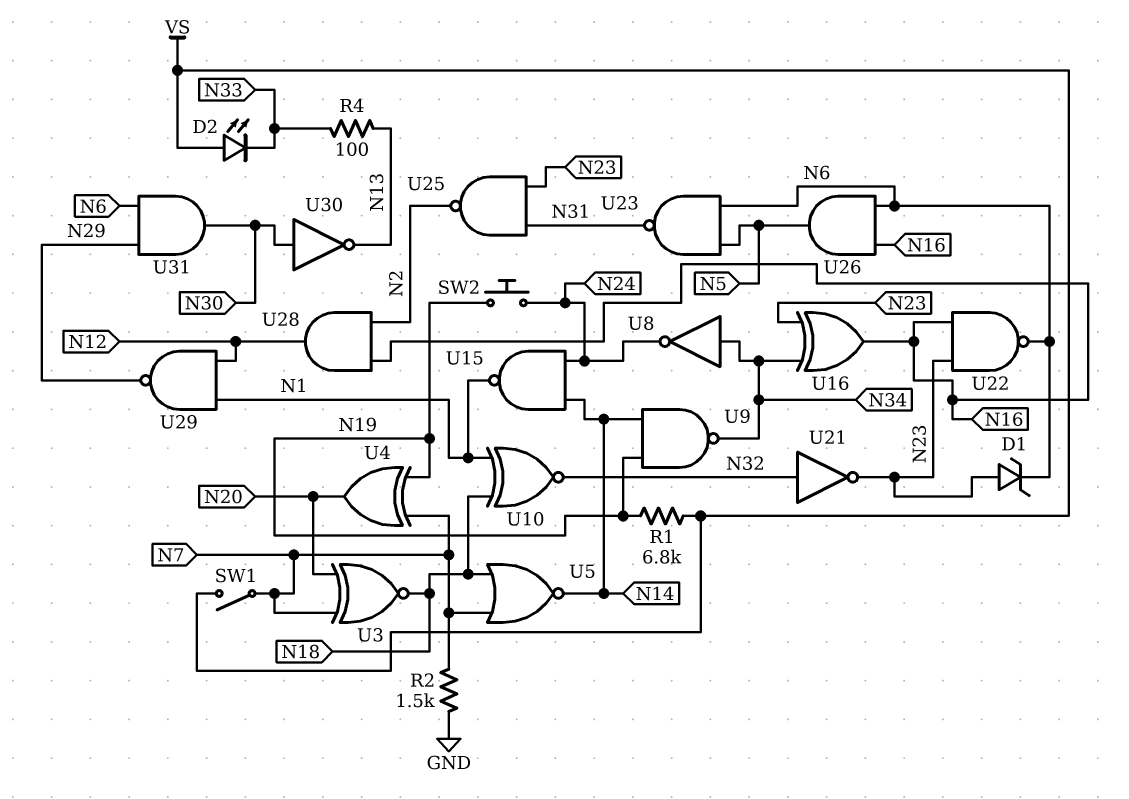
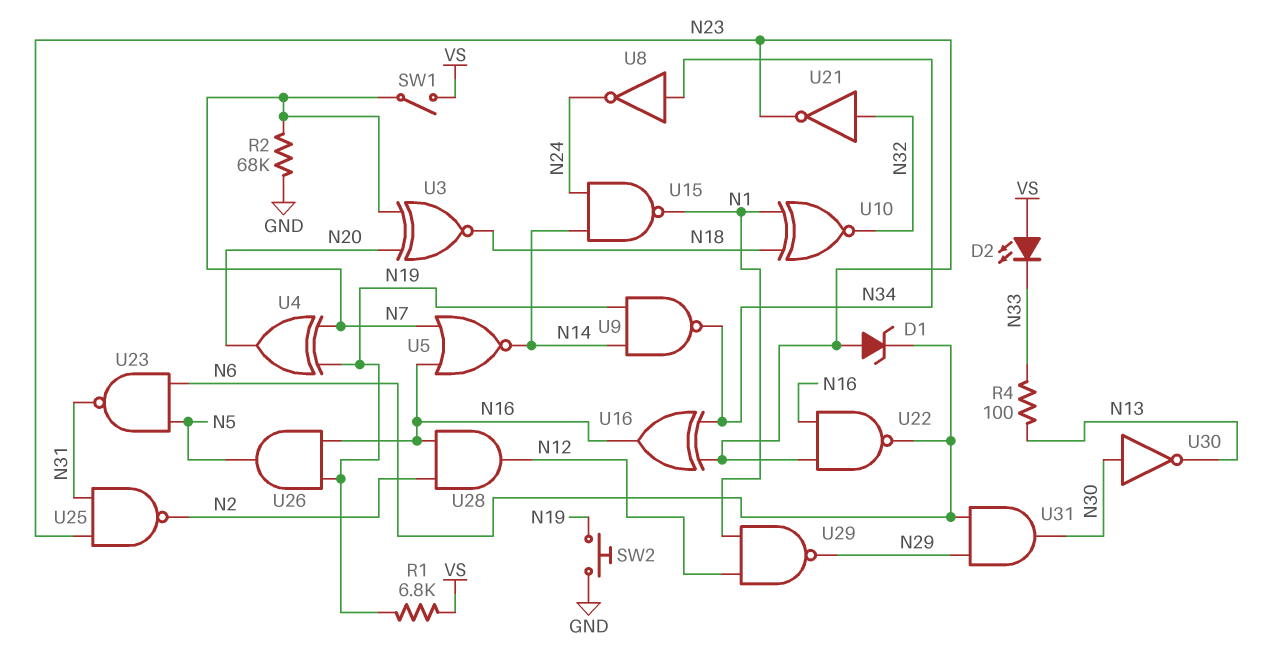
R2: 1.5k (GND, N7) -> 68k (GND, N7)
SW2: button (N19, N24) -> button (GND, N19)
U5: NOR (in N7, in N18, out N14) -> NOR (in N7, in N16, out N14)
U26: AND (in N6, in N16, out N5) -> AND (in N16, in N19, out N5)

